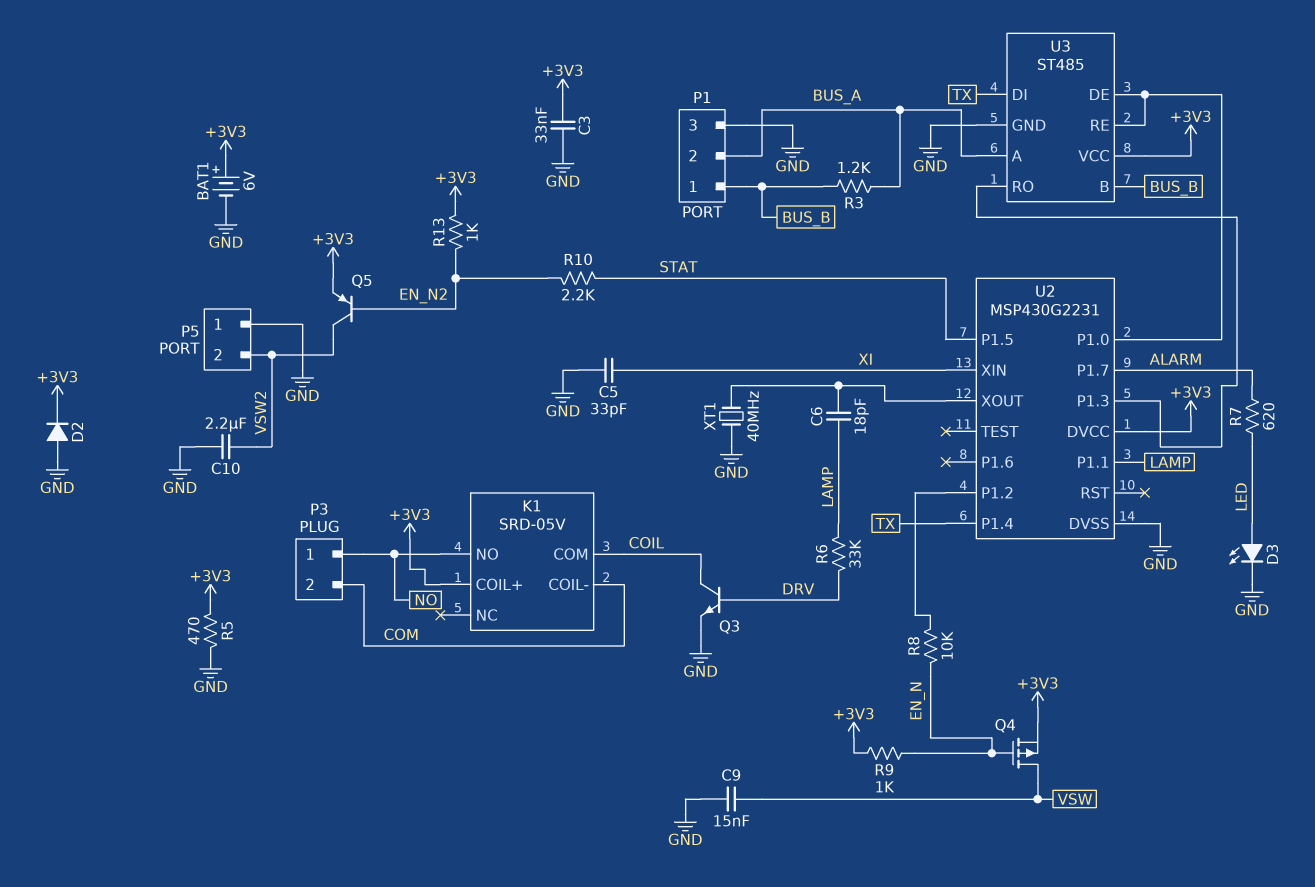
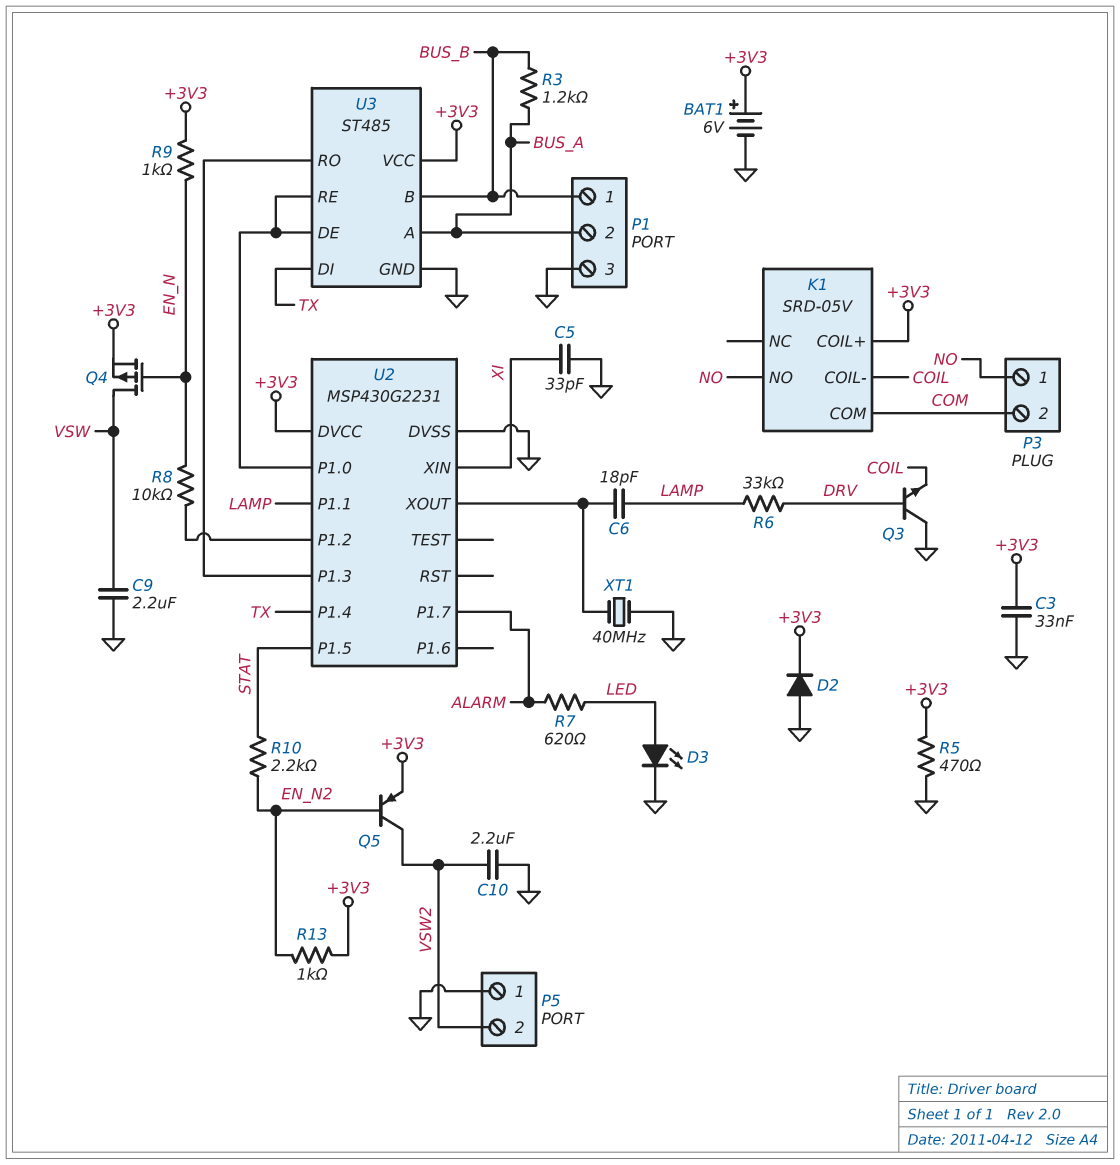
C9: 15nF (GND, VSW) -> 2.2uF (GND, VSW)
K1 pin COIL-: COM -> COIL
K1 pin COM: COIL -> COM
Q3: NPN (B DRV, C COIL, E GND) -> NPN (B DRV, C GND, E COIL)

